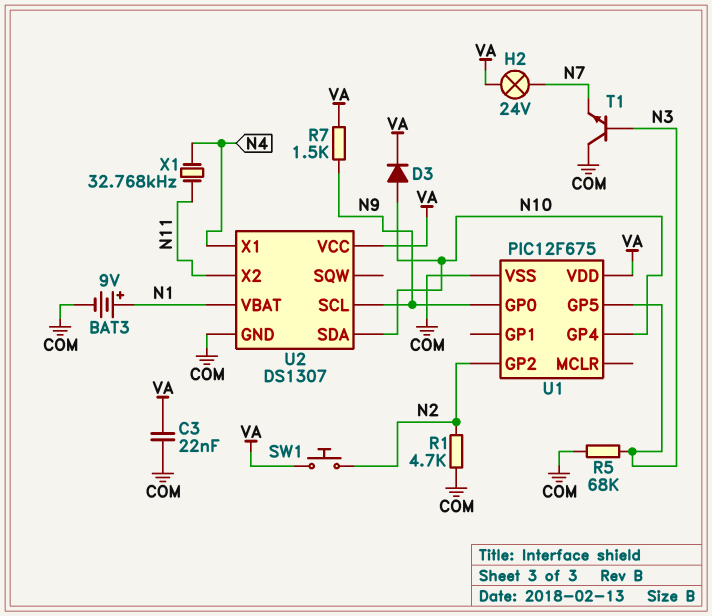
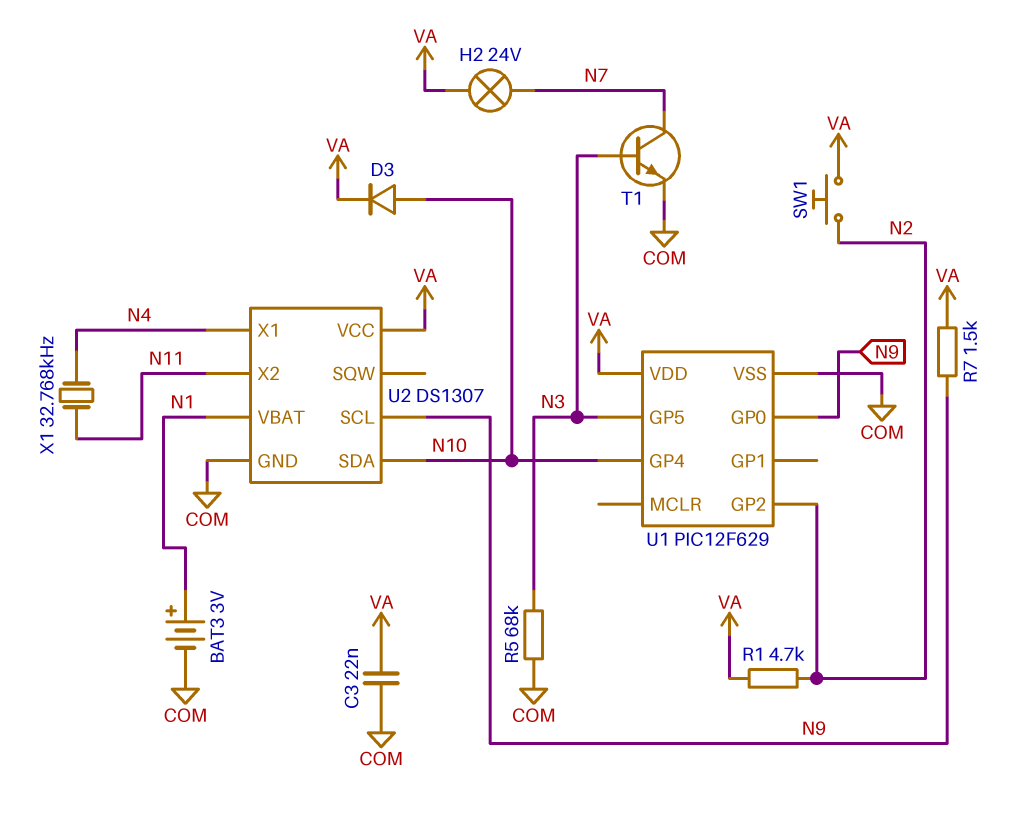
BAT3: 9V (plus N1, minus COM) -> 3V (plus N1, minus COM)
R1: 4.7k (COM, N2) -> 4.7k (N2, VA)
T1: NPN (B N3, C COM, E N7) -> NPN (B N3, C N7, E COM)
U1: PIC12F675 -> PIC12F629

